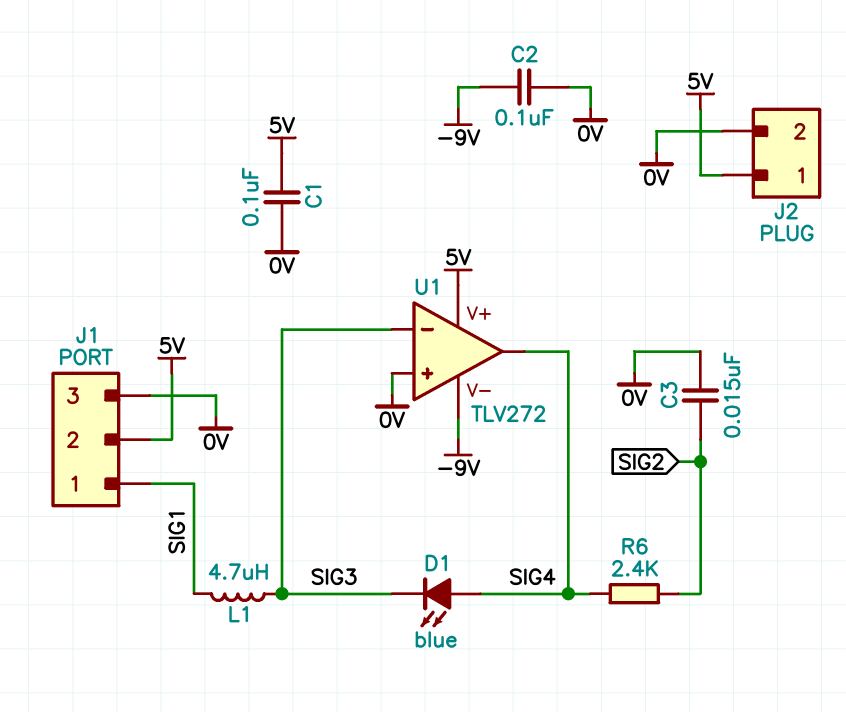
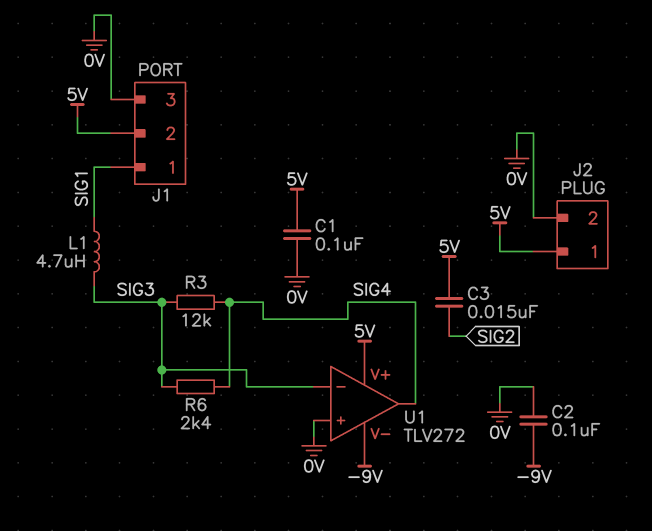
C3: 15nF (0V, SIG2) -> 15nF (5V, SIG2)
D1: LED blue (A SIG4, K SIG3) -> none
R3: none -> 12k (SIG3, SIG4)
R6: 2.4k (SIG2, SIG4) -> 2.4k (SIG3, SIG4)

